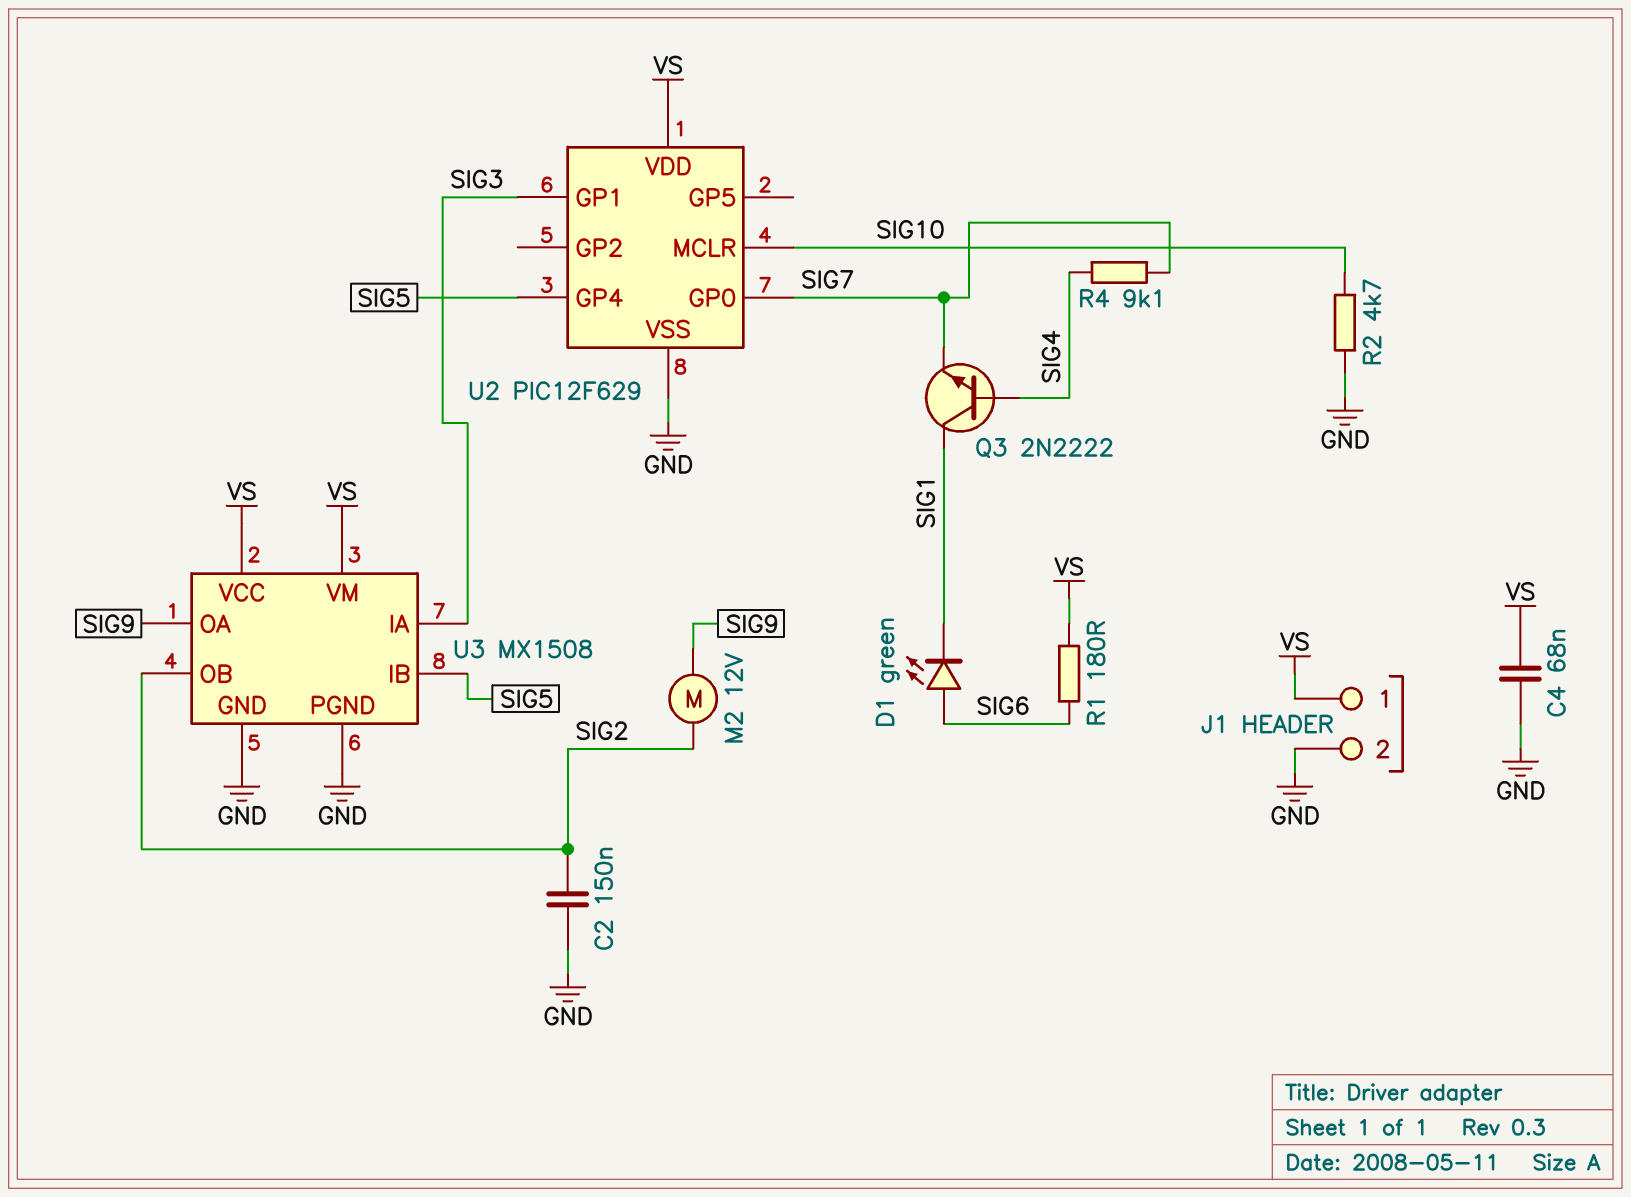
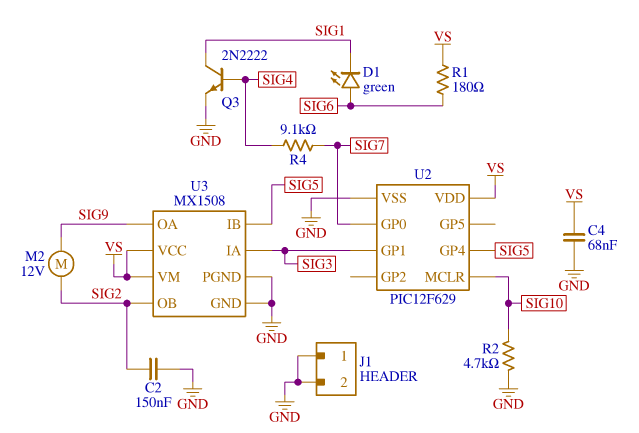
J1 pin 1: VS -> GND
Q3: NPN 2N2222 (B SIG4, C SIG1, E SIG7) -> NPN 2N2222 (B SIG4, C SIG1, E GND)

